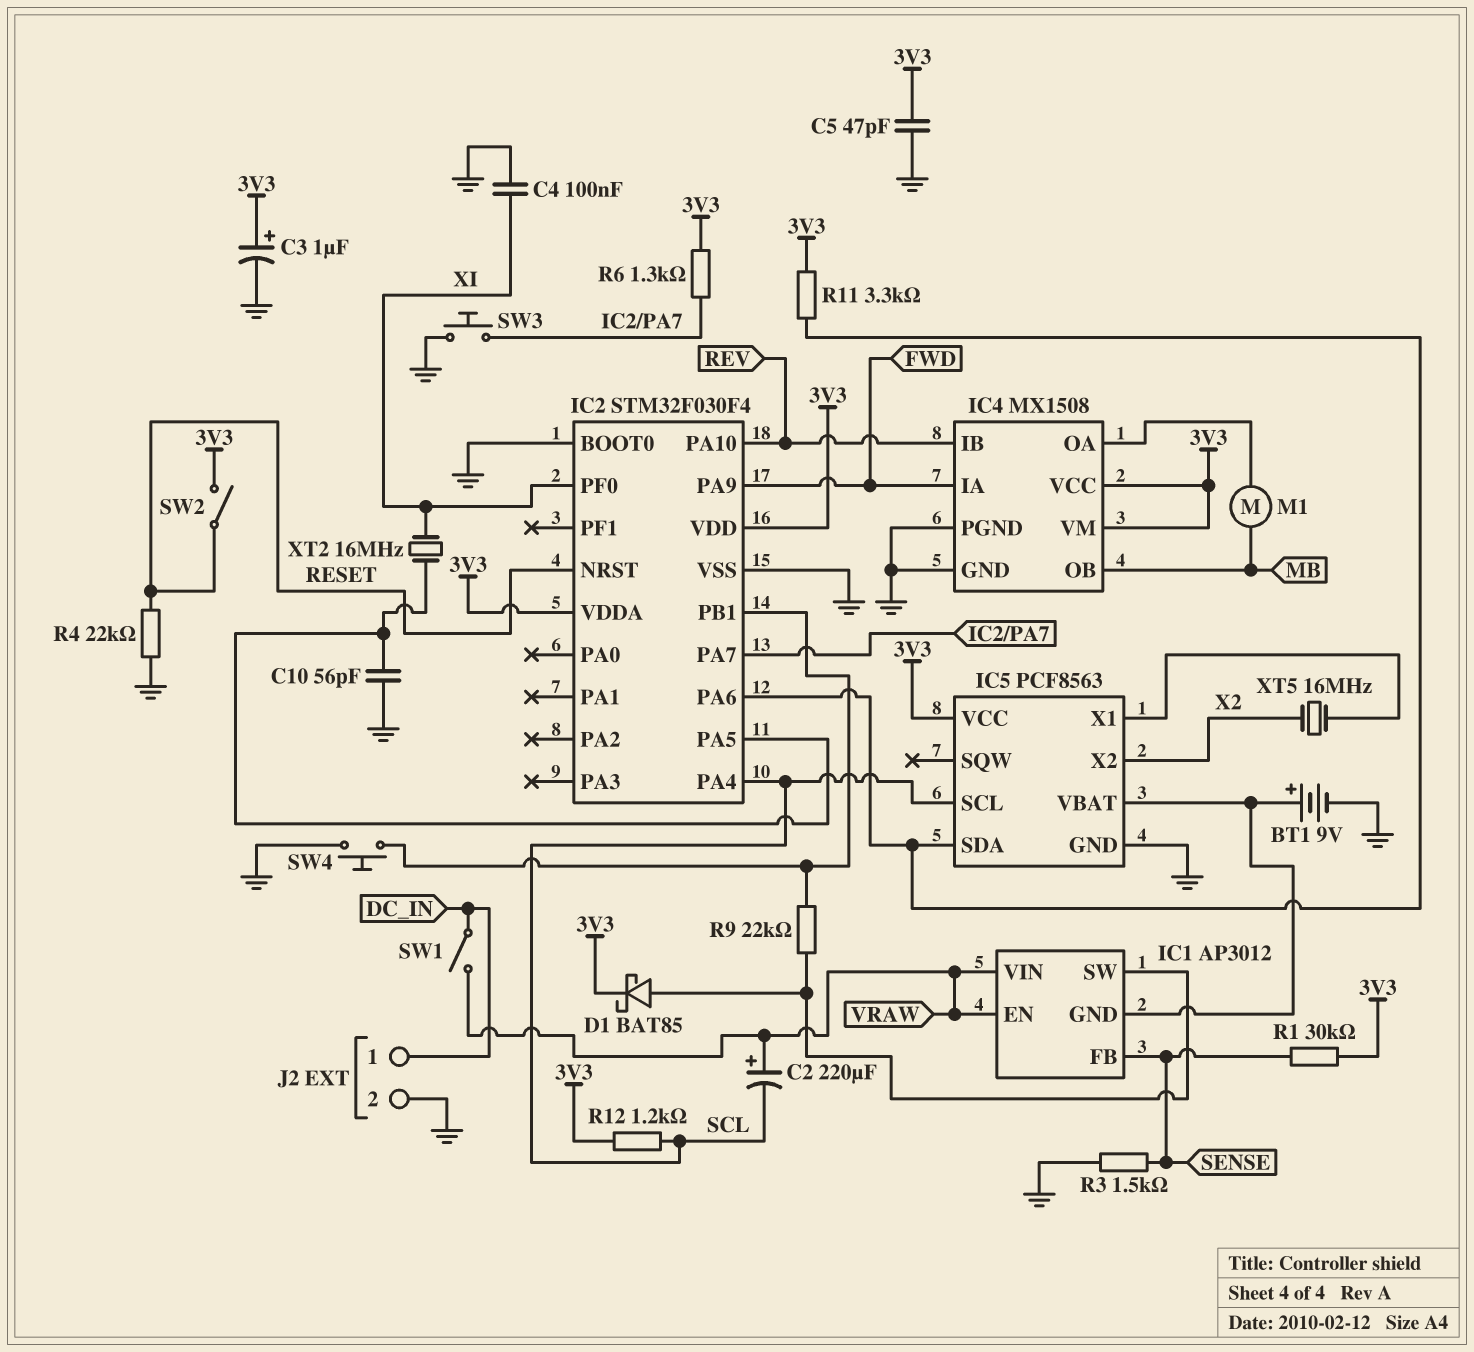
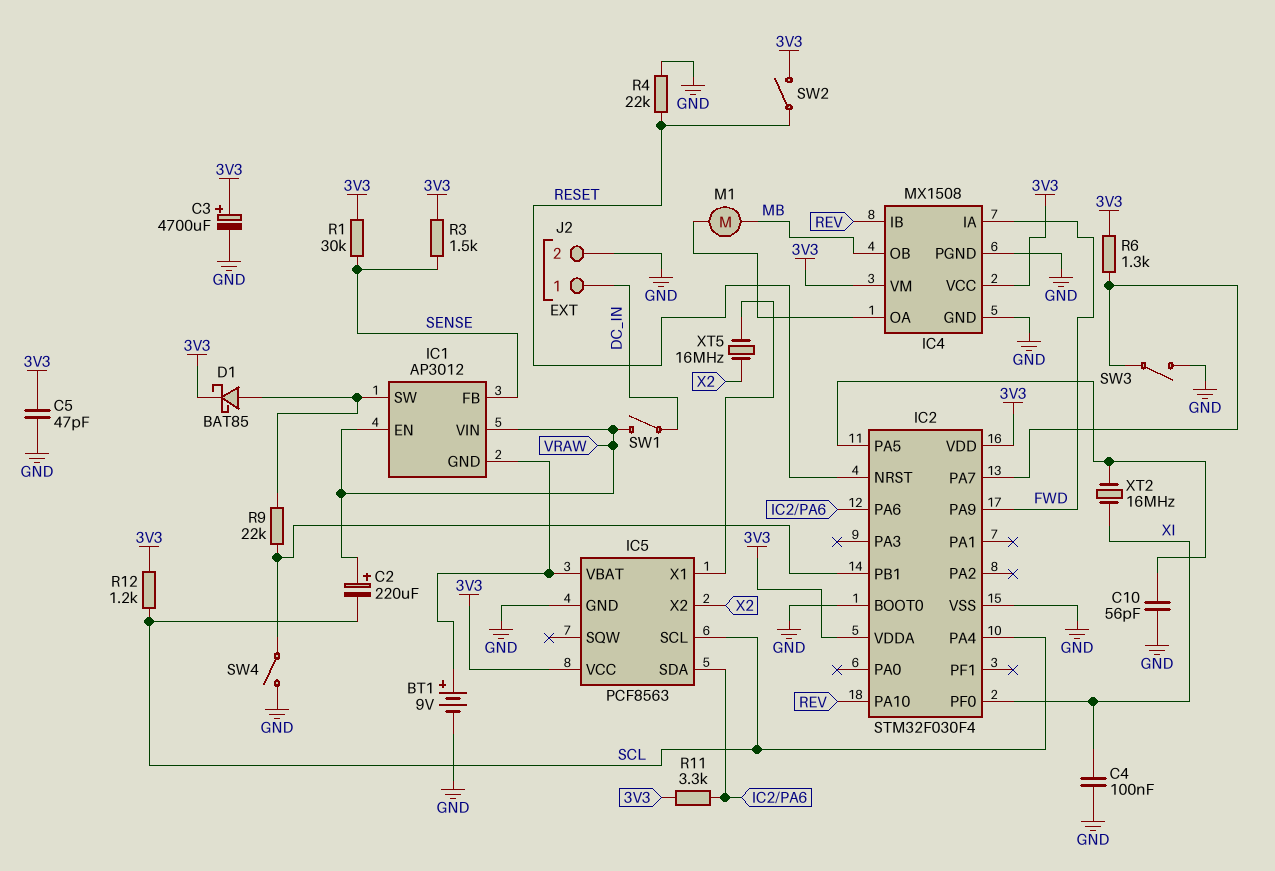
C3: 1uF (plus 3V3, minus GND) -> 4700uF (plus 3V3, minus GND)
R3: 1.5k (GND, SENSE) -> 1.5k (3V3, SENSE)
SW3: button (GND, IC2/PA7) -> switch (GND, IC2/PA7)
SW4: button (GND, IC2/PB1) -> switch (GND, IC2/PB1)

